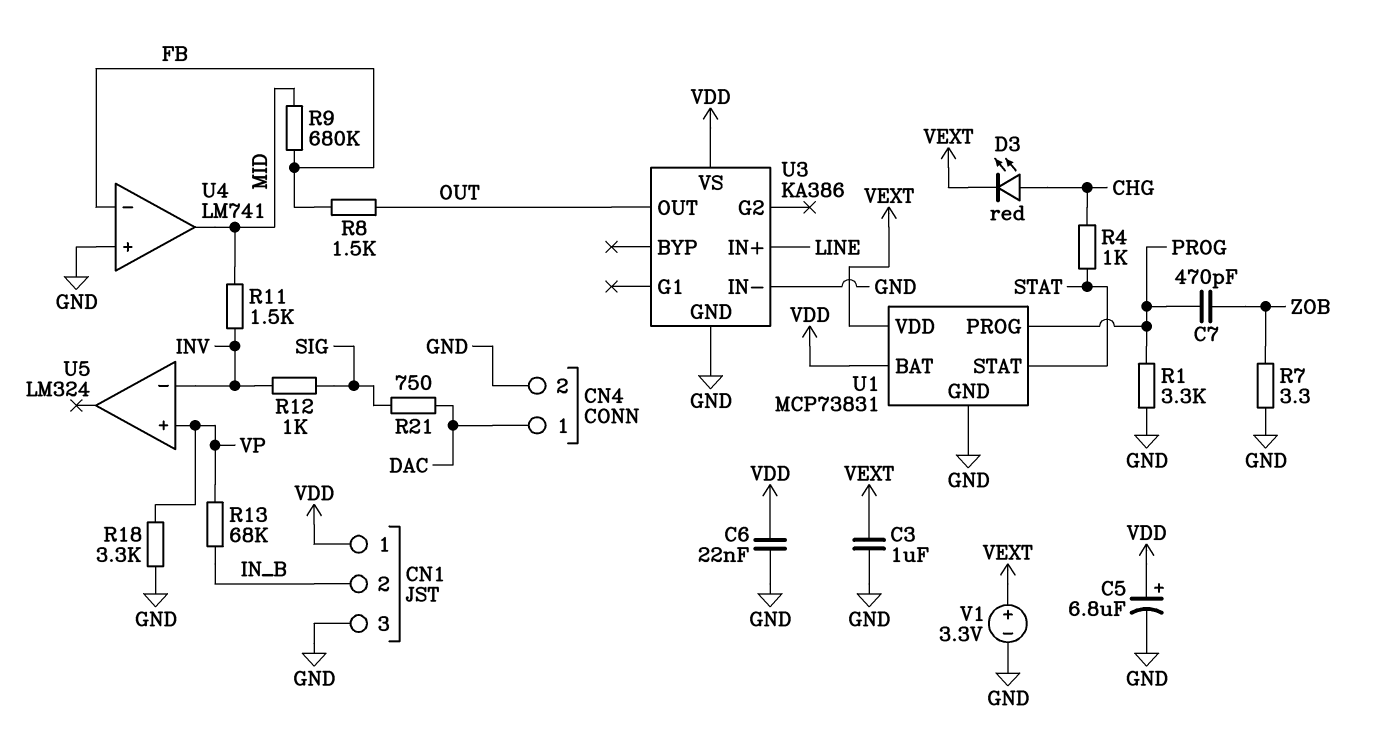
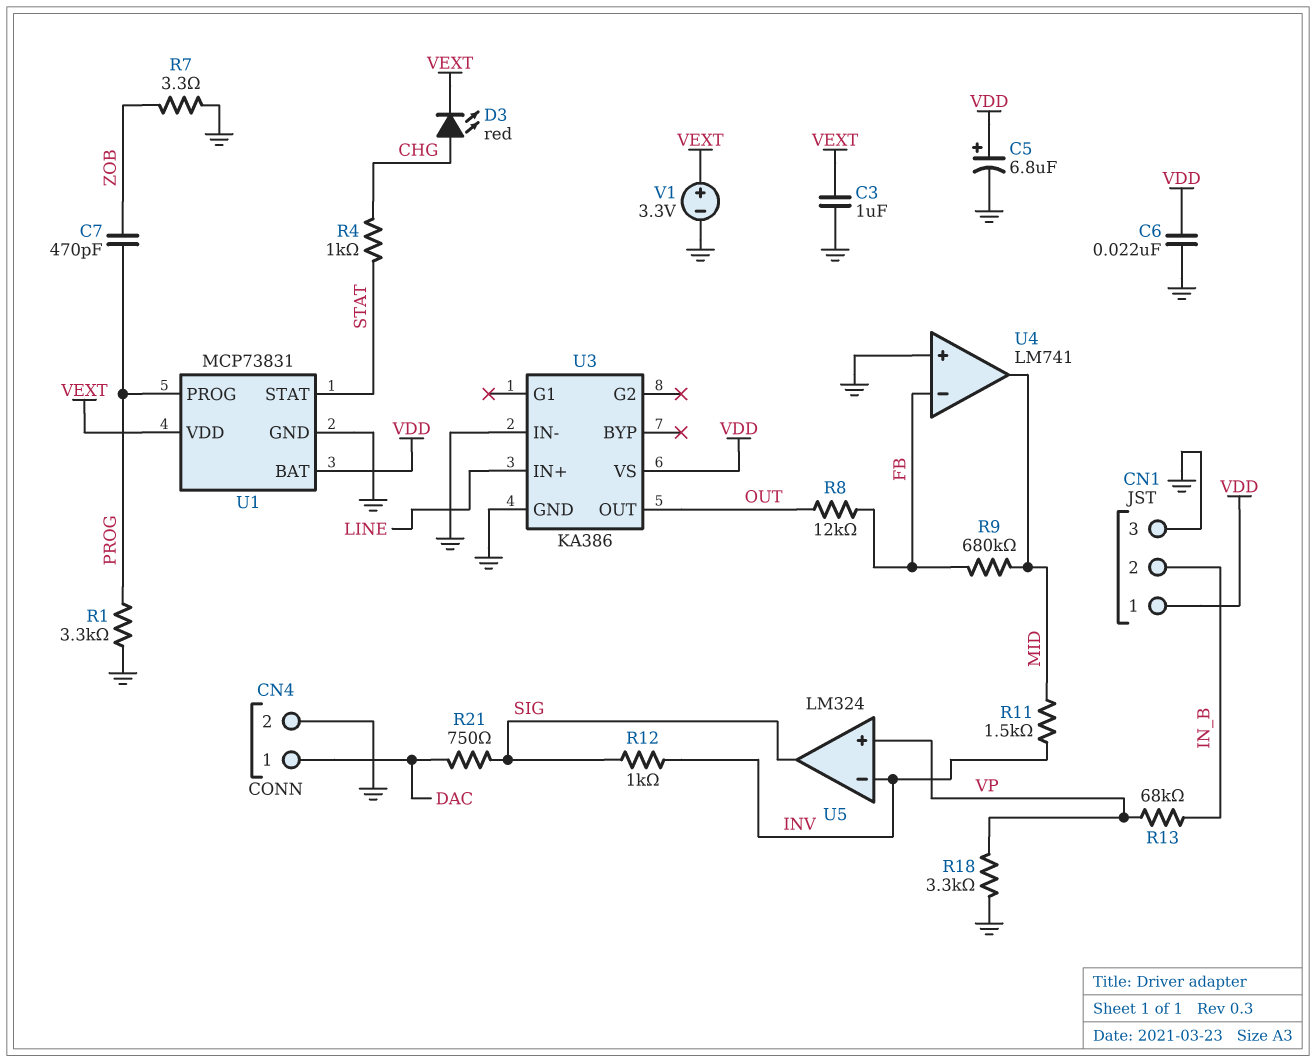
R8: 1.5k (FB, OUT) -> 12k (FB, OUT)
U5 pin out: none -> SIG

